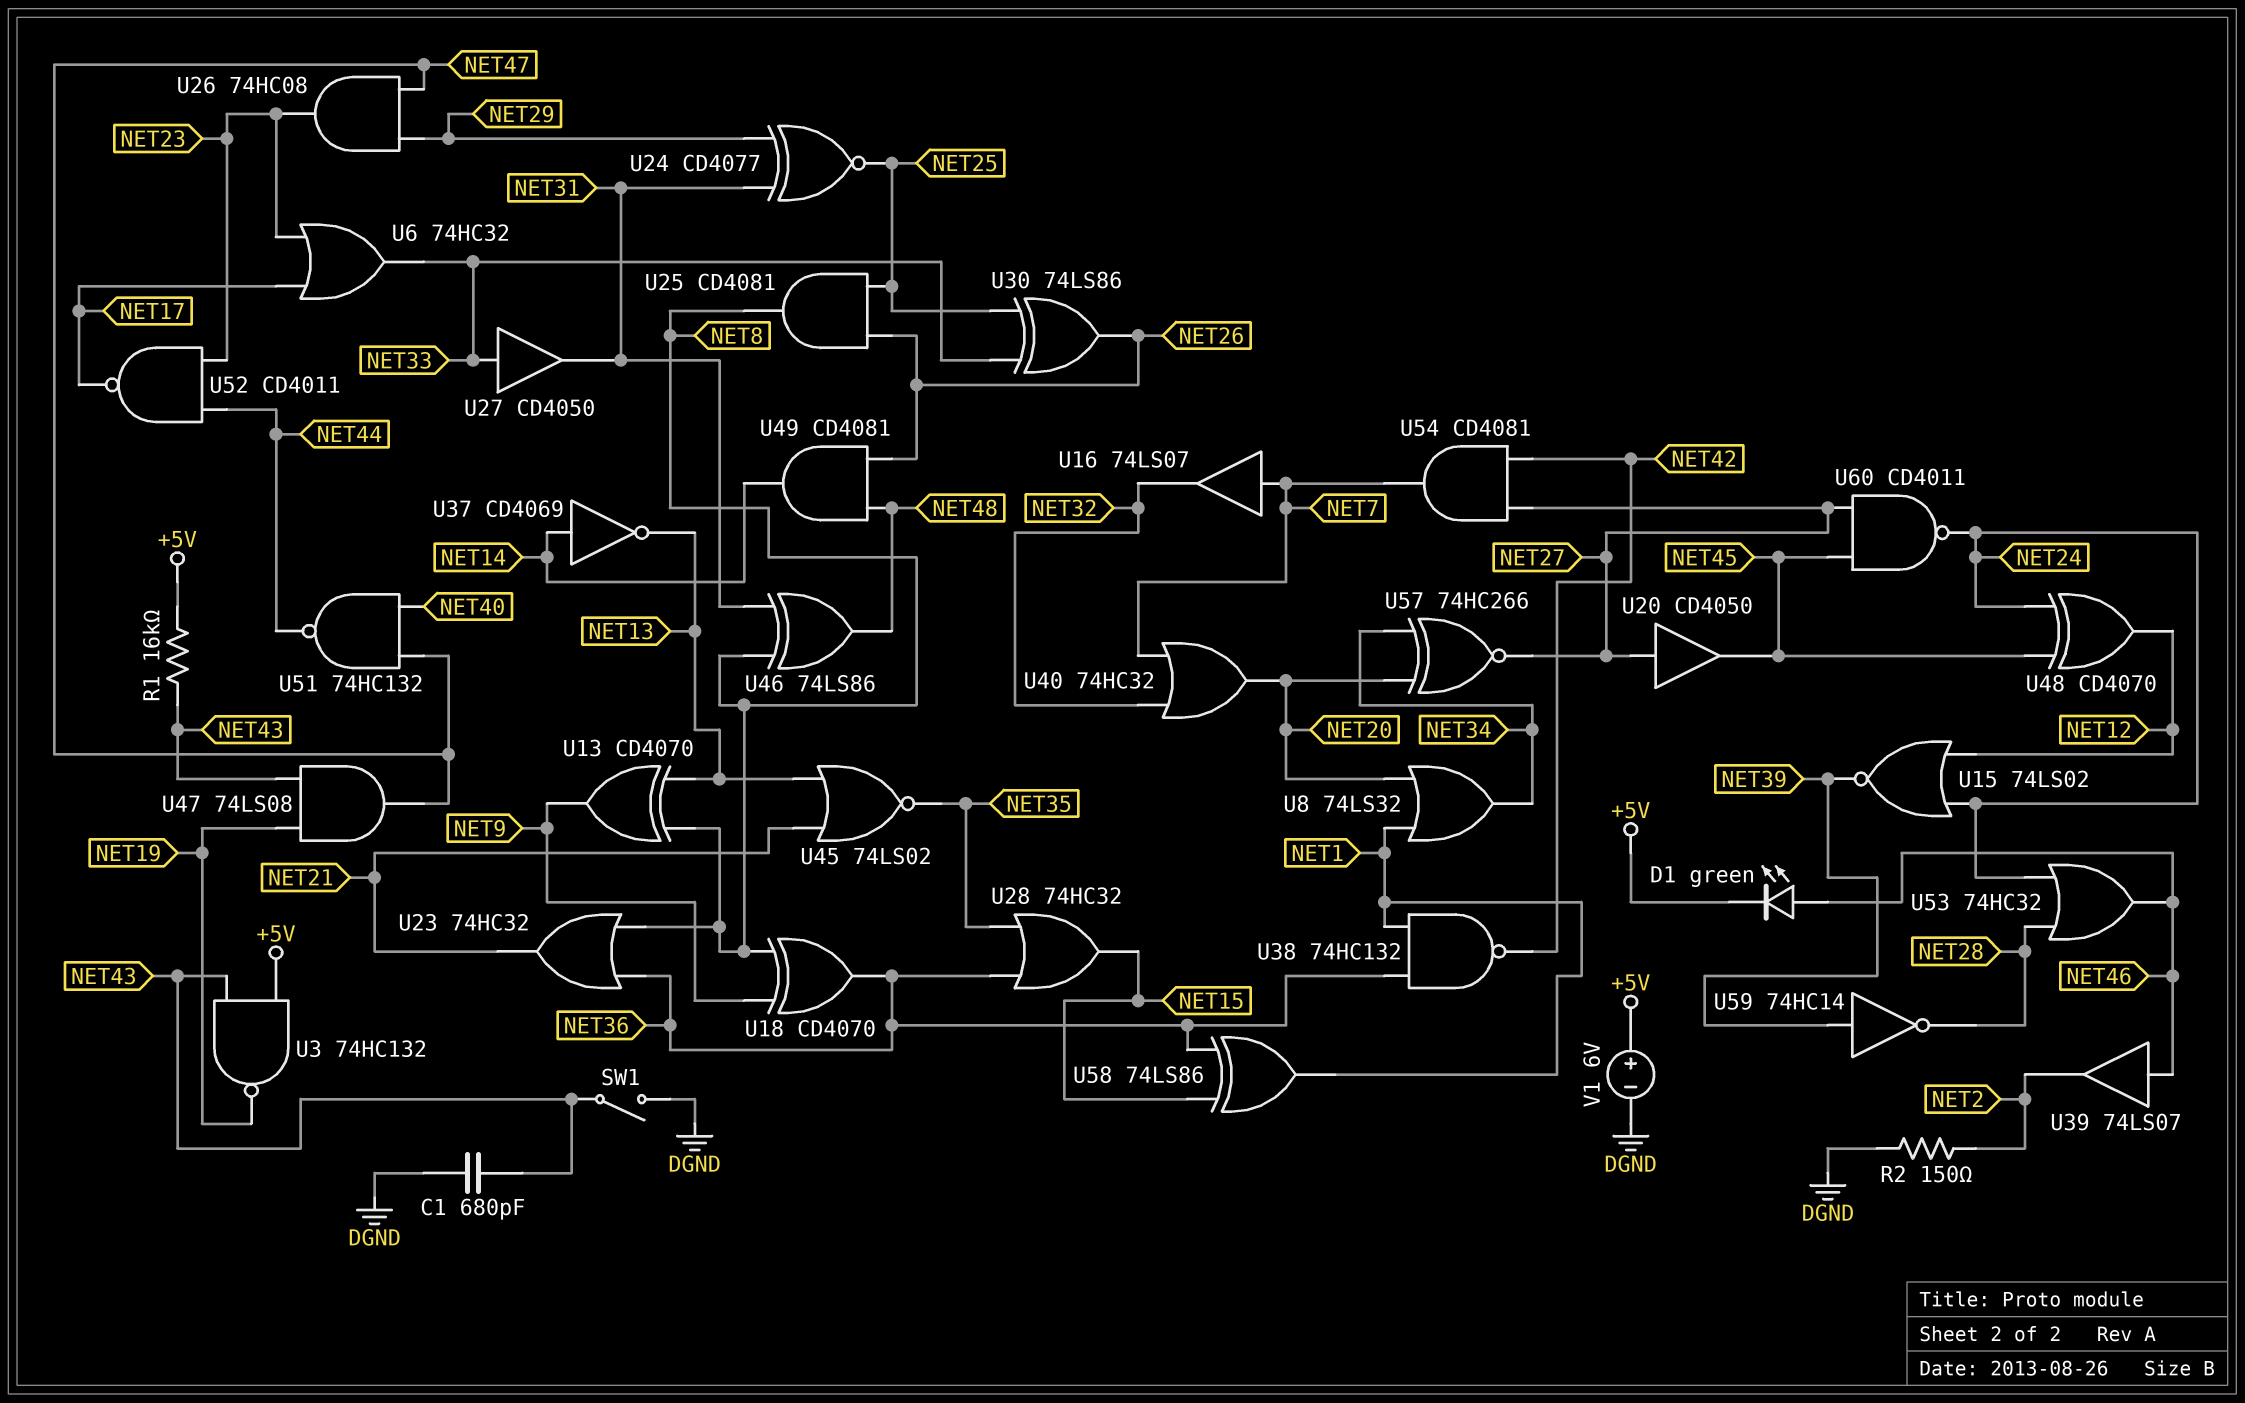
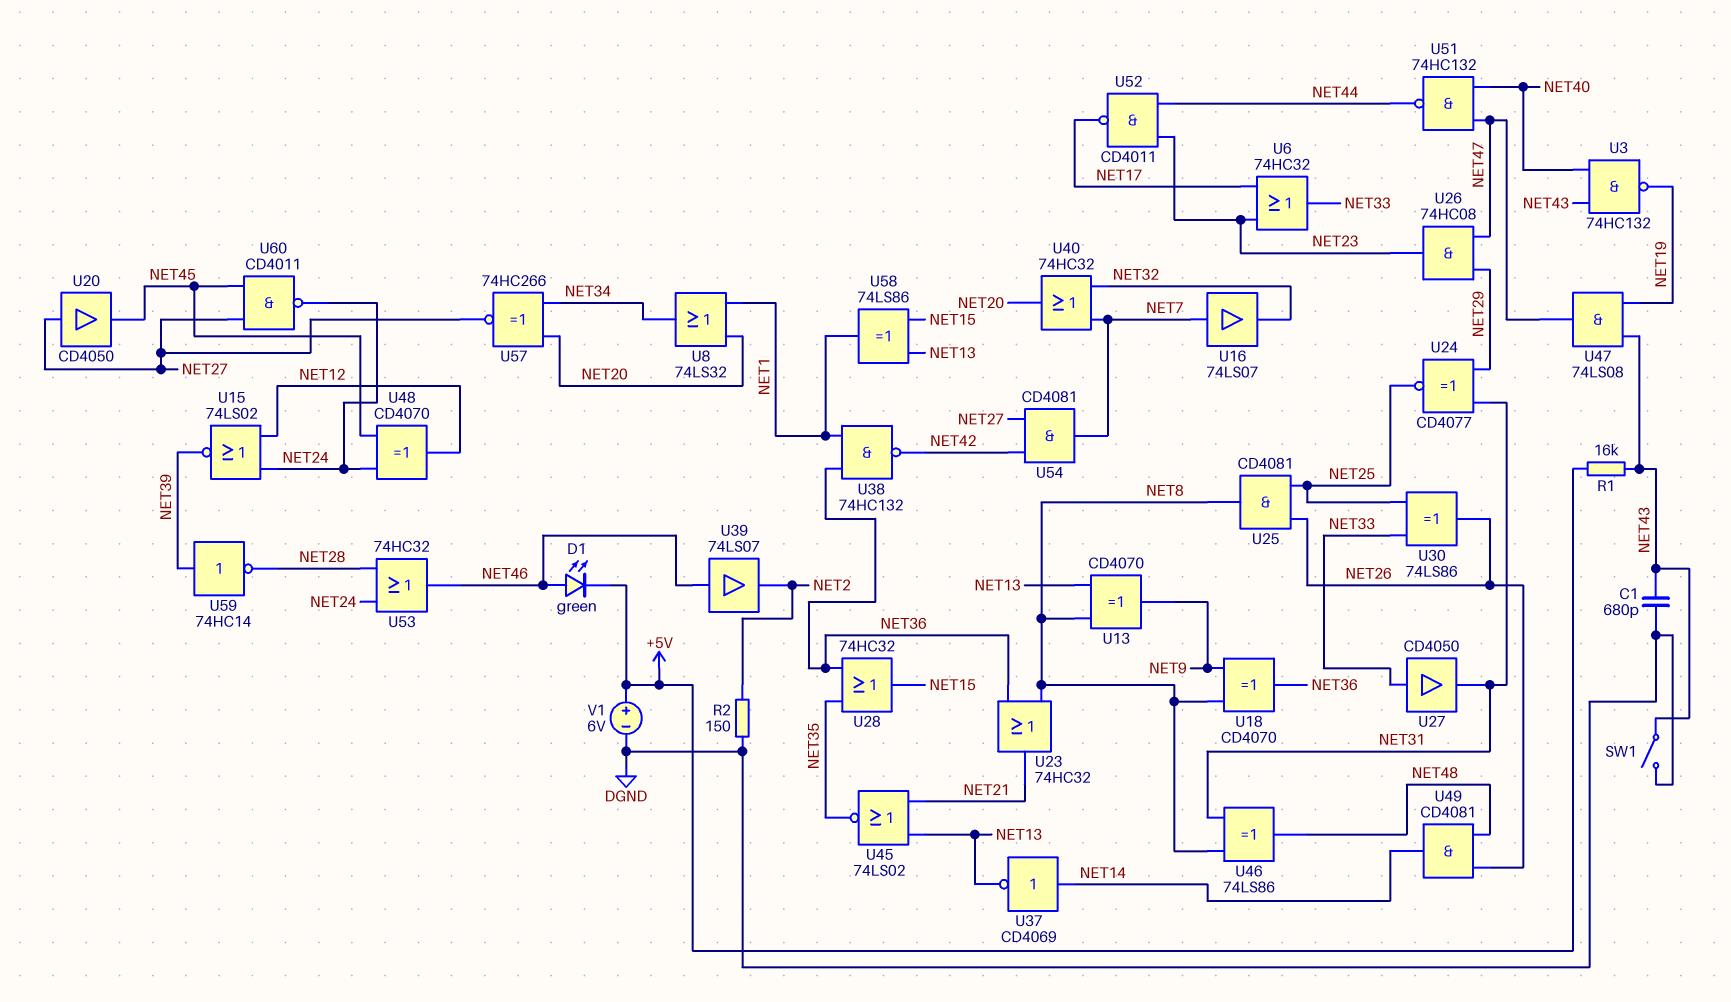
U3: NAND 74HC132 (in +5V, in NET43, out NET19) -> NAND 74HC132 (in NET40, in NET43, out NET19)
U58: XOR 74LS86 (in NET15, in NET36, out NET1) -> XOR 74LS86 (in NET13, in NET15, out NET1)

